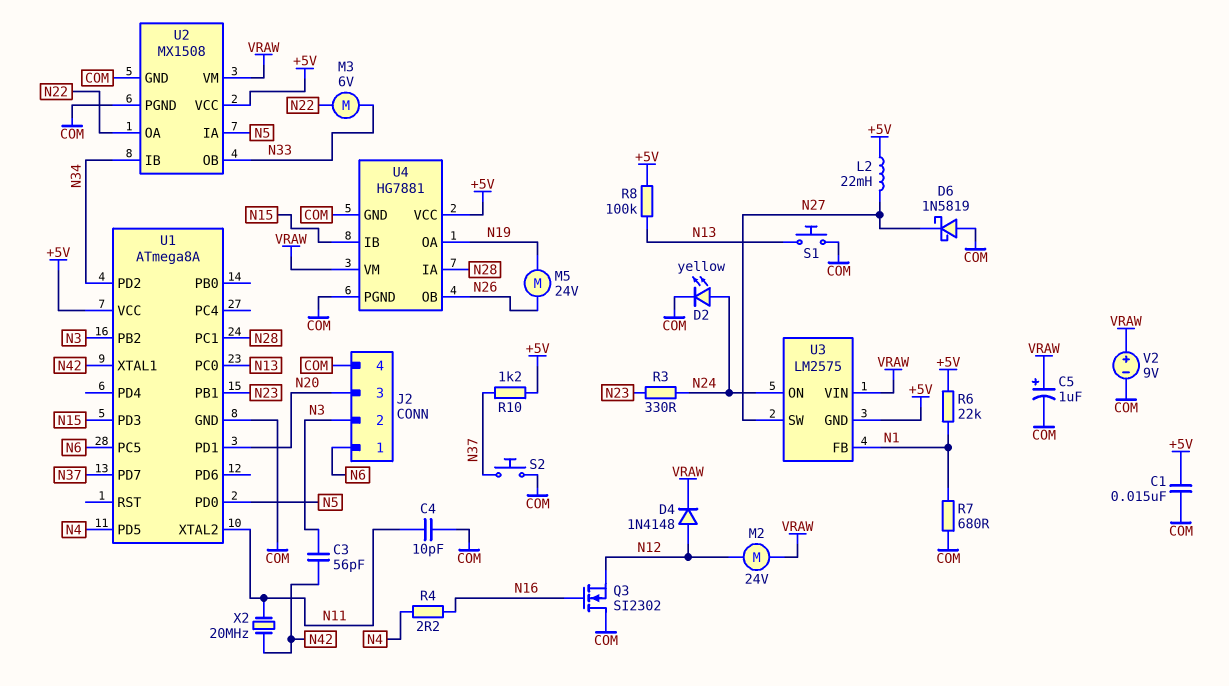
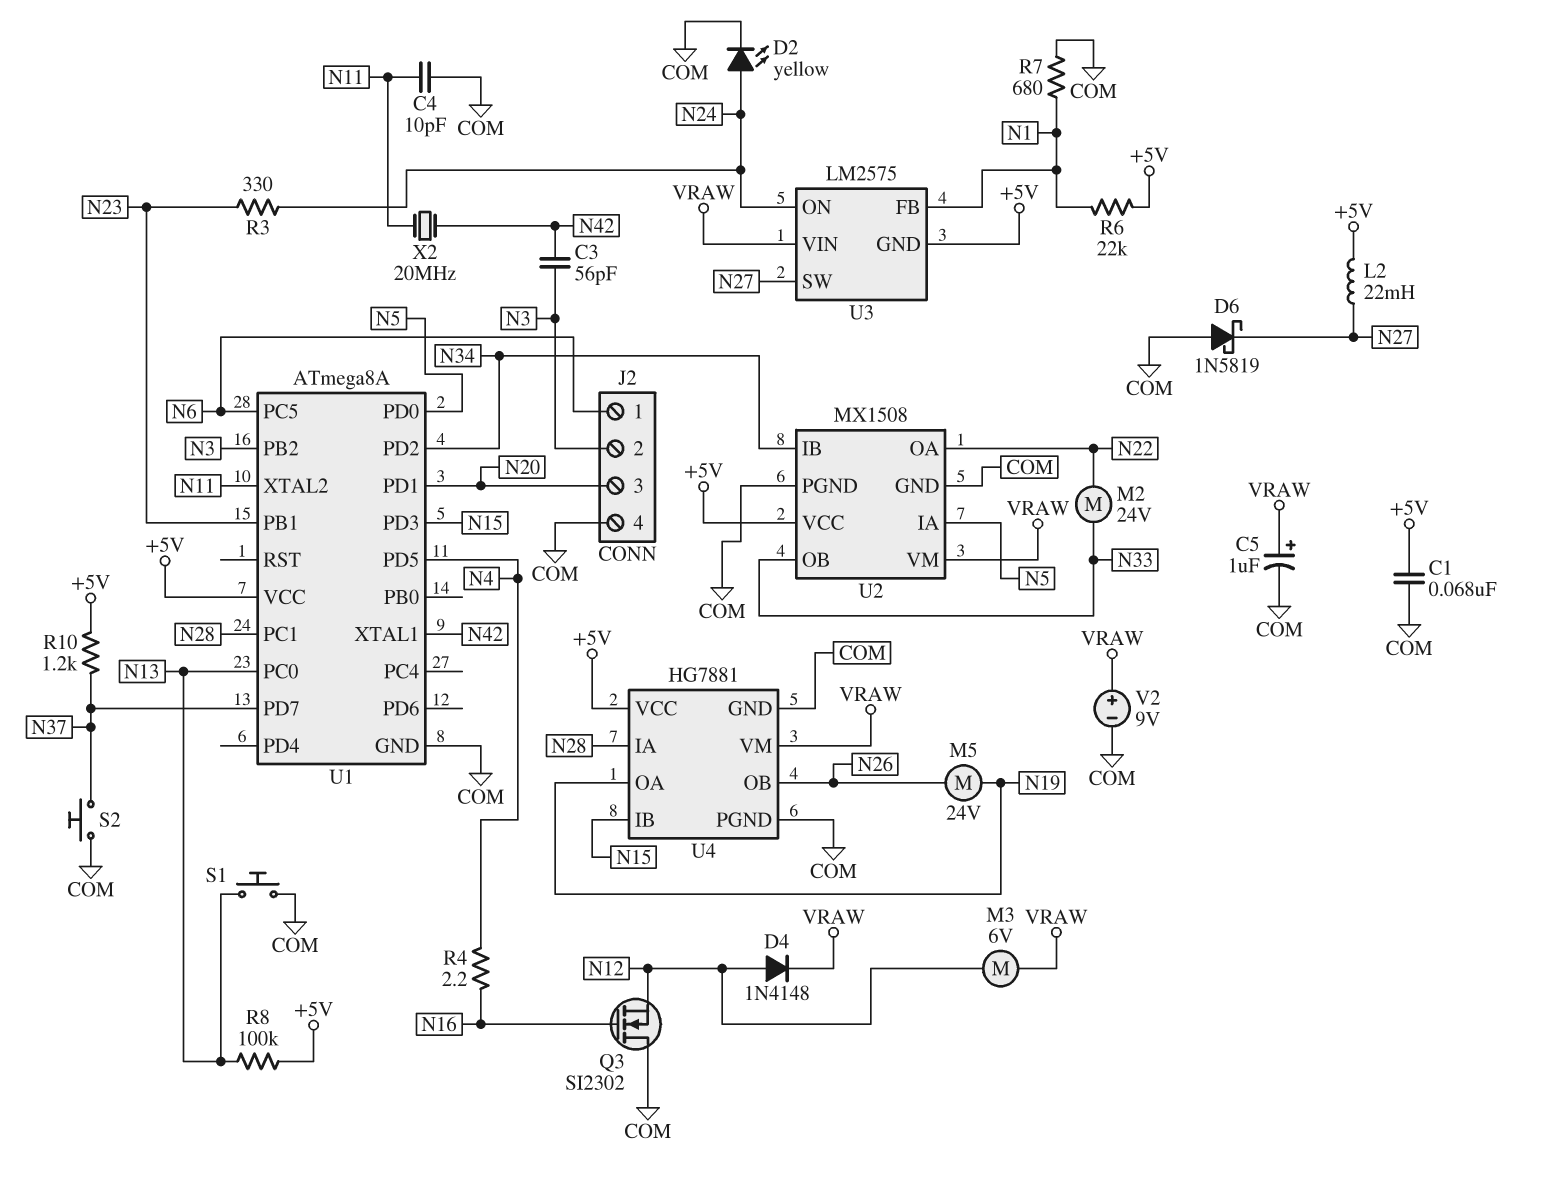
C1: 15nF (+5V, COM) -> 68nF (+5V, COM)
M2: motor 24V (N12, VRAW) -> motor 24V (N22, N33)
M3: motor 6V (N22, N33) -> motor 6V (N12, VRAW)

